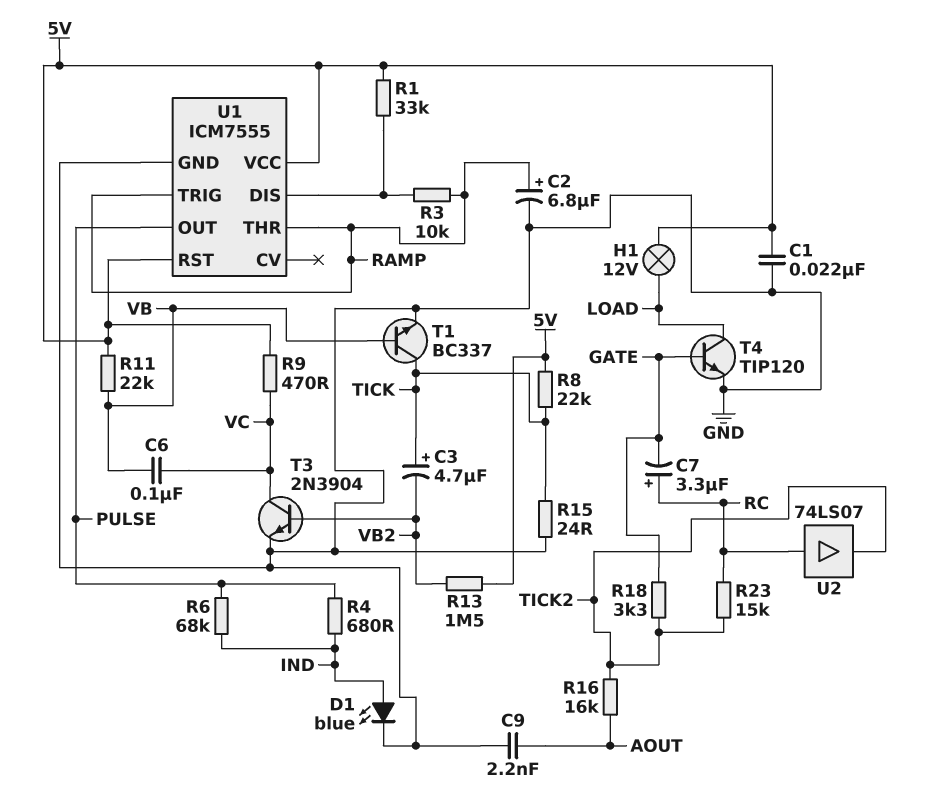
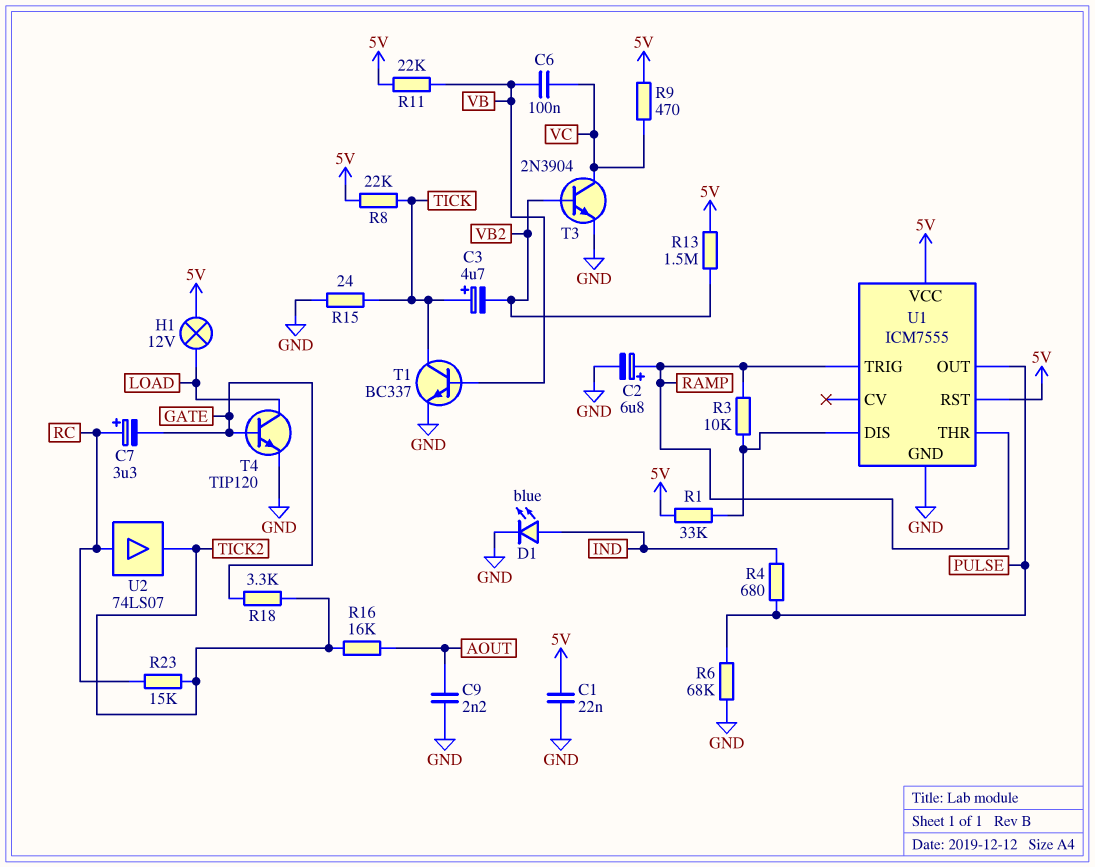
R6: 68k (IND, PULSE) -> 68k (GND, PULSE)

